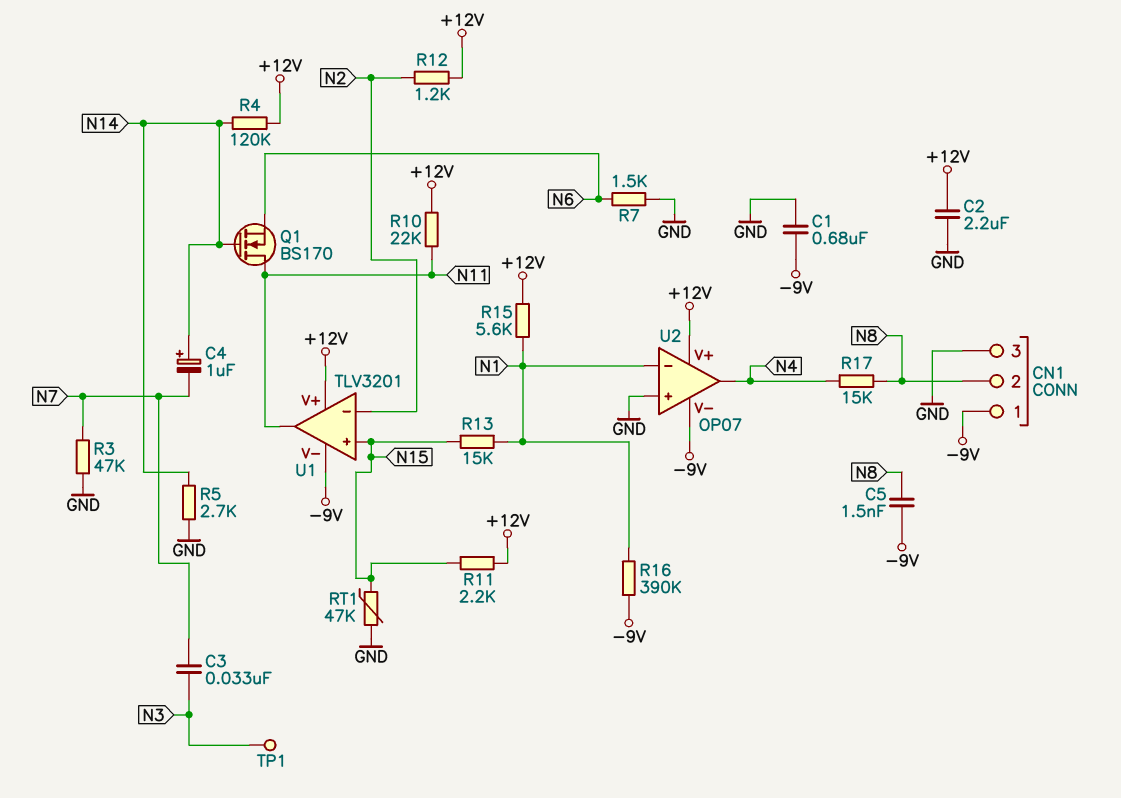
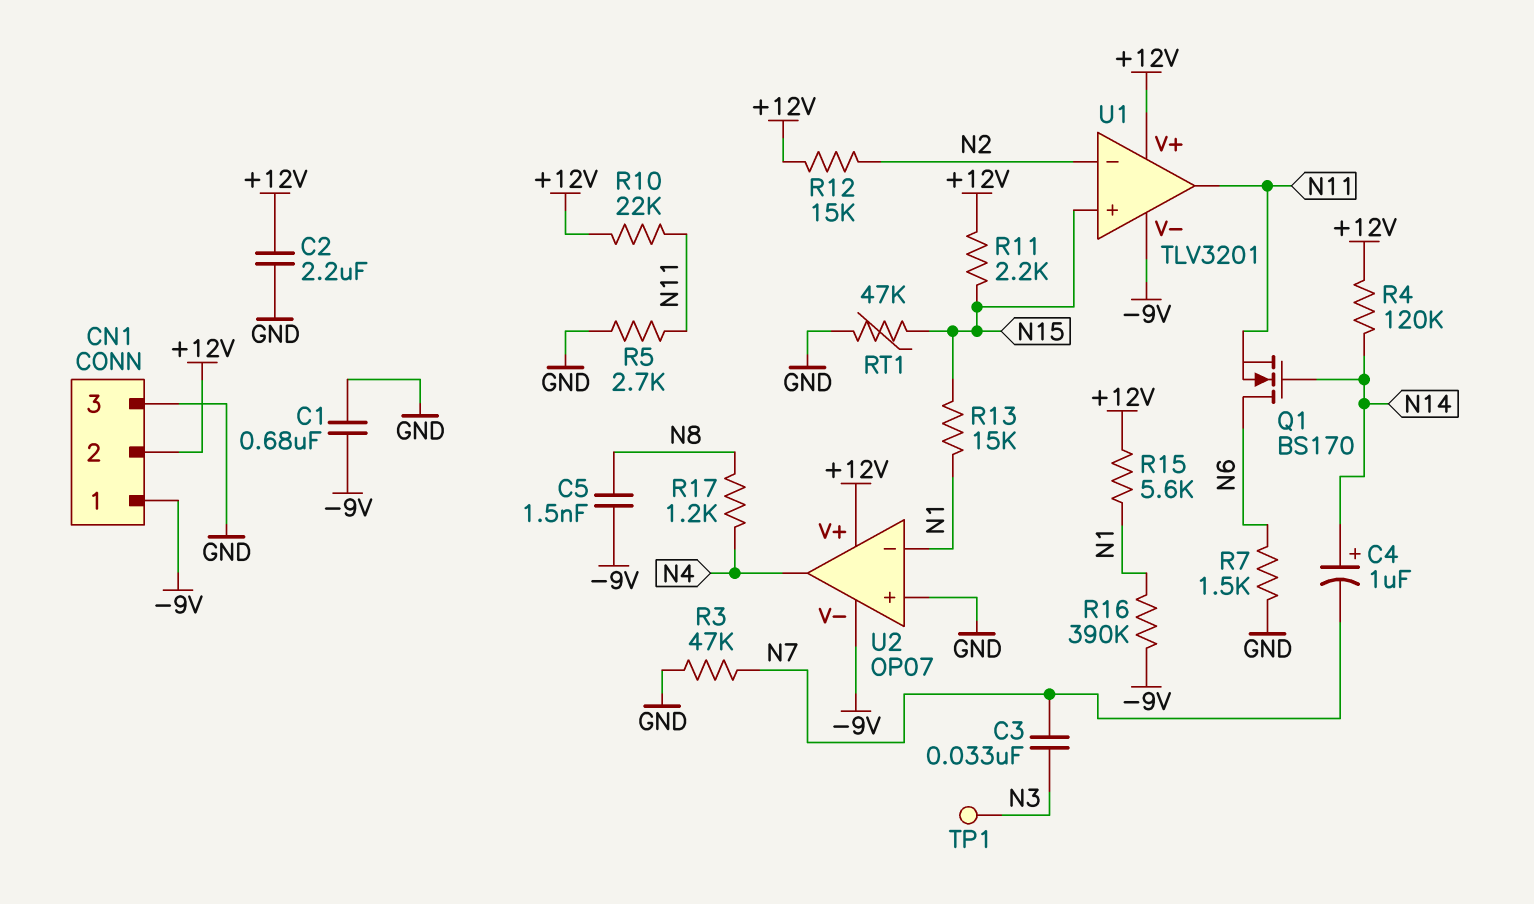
CN1 pin 2: N8 -> +12V
Q1: NMOS BS170 (G N14, D N11, S N6) -> NMOS BS170 (G N14, D N6, S N11)
R5: 2.7k (GND, N14) -> 2.7k (GND, N11)
R12: 1.2k (+12V, N2) -> 15k (+12V, N2)
R17: 15k (N4, N8) -> 1.2k (N4, N8)

